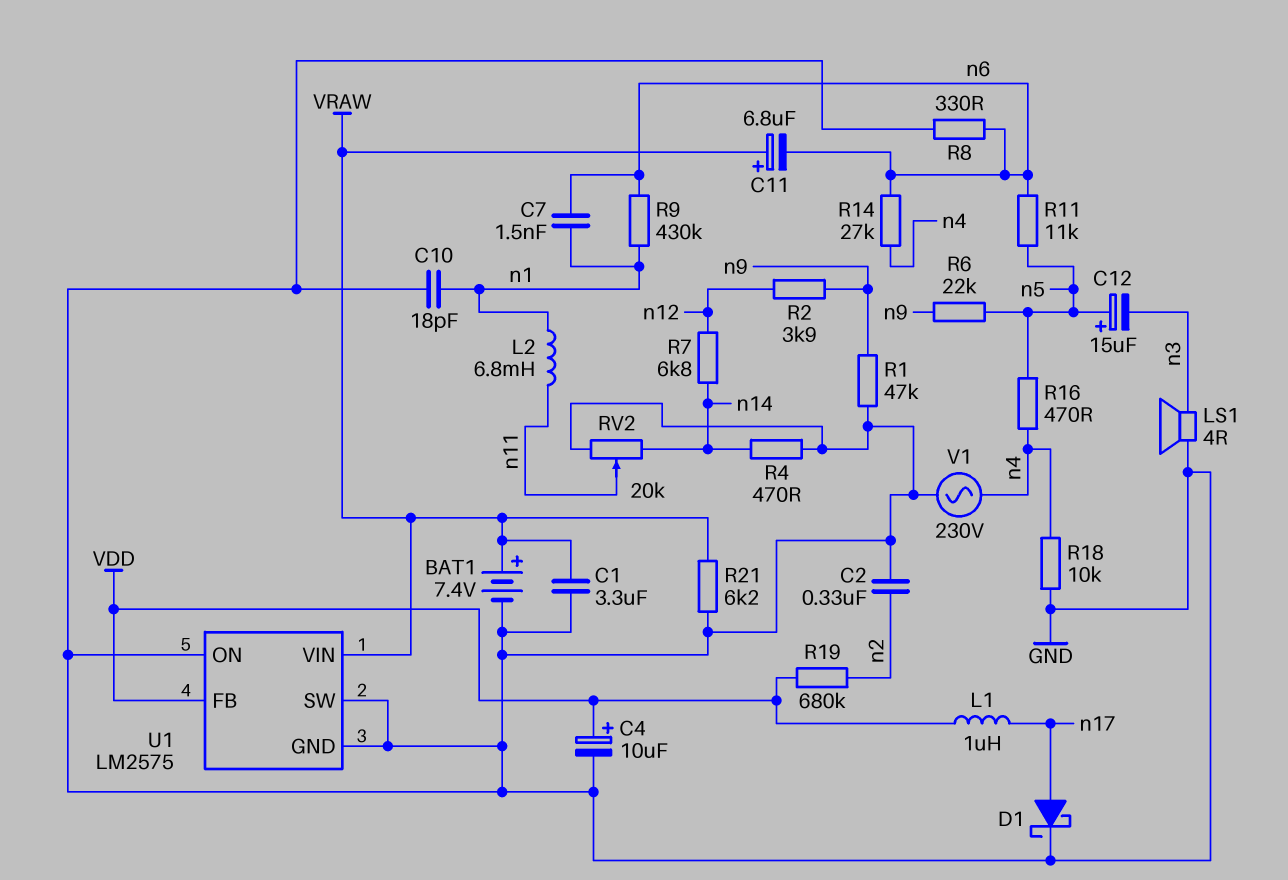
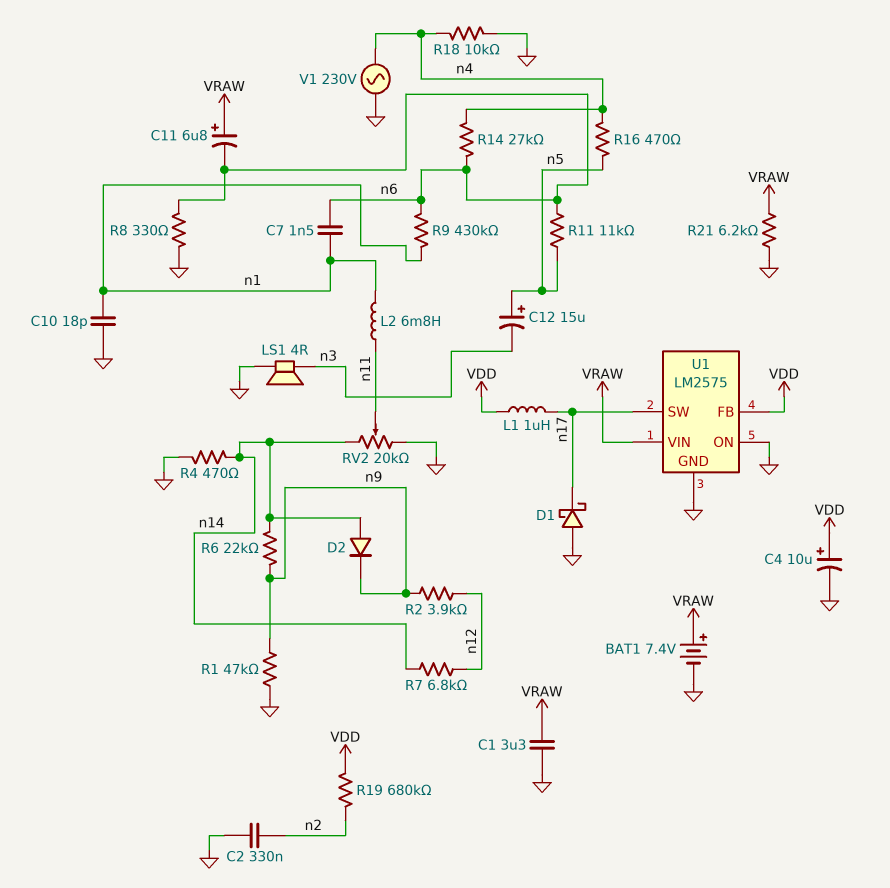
D1: schottky (A n17, K GND) -> schottky (A GND, K n17)
D2: none -> diode (A n14, K n9)
R6: 22k (n5, n9) -> 22k (n9, n14)
U1 pin SW: GND -> n17

